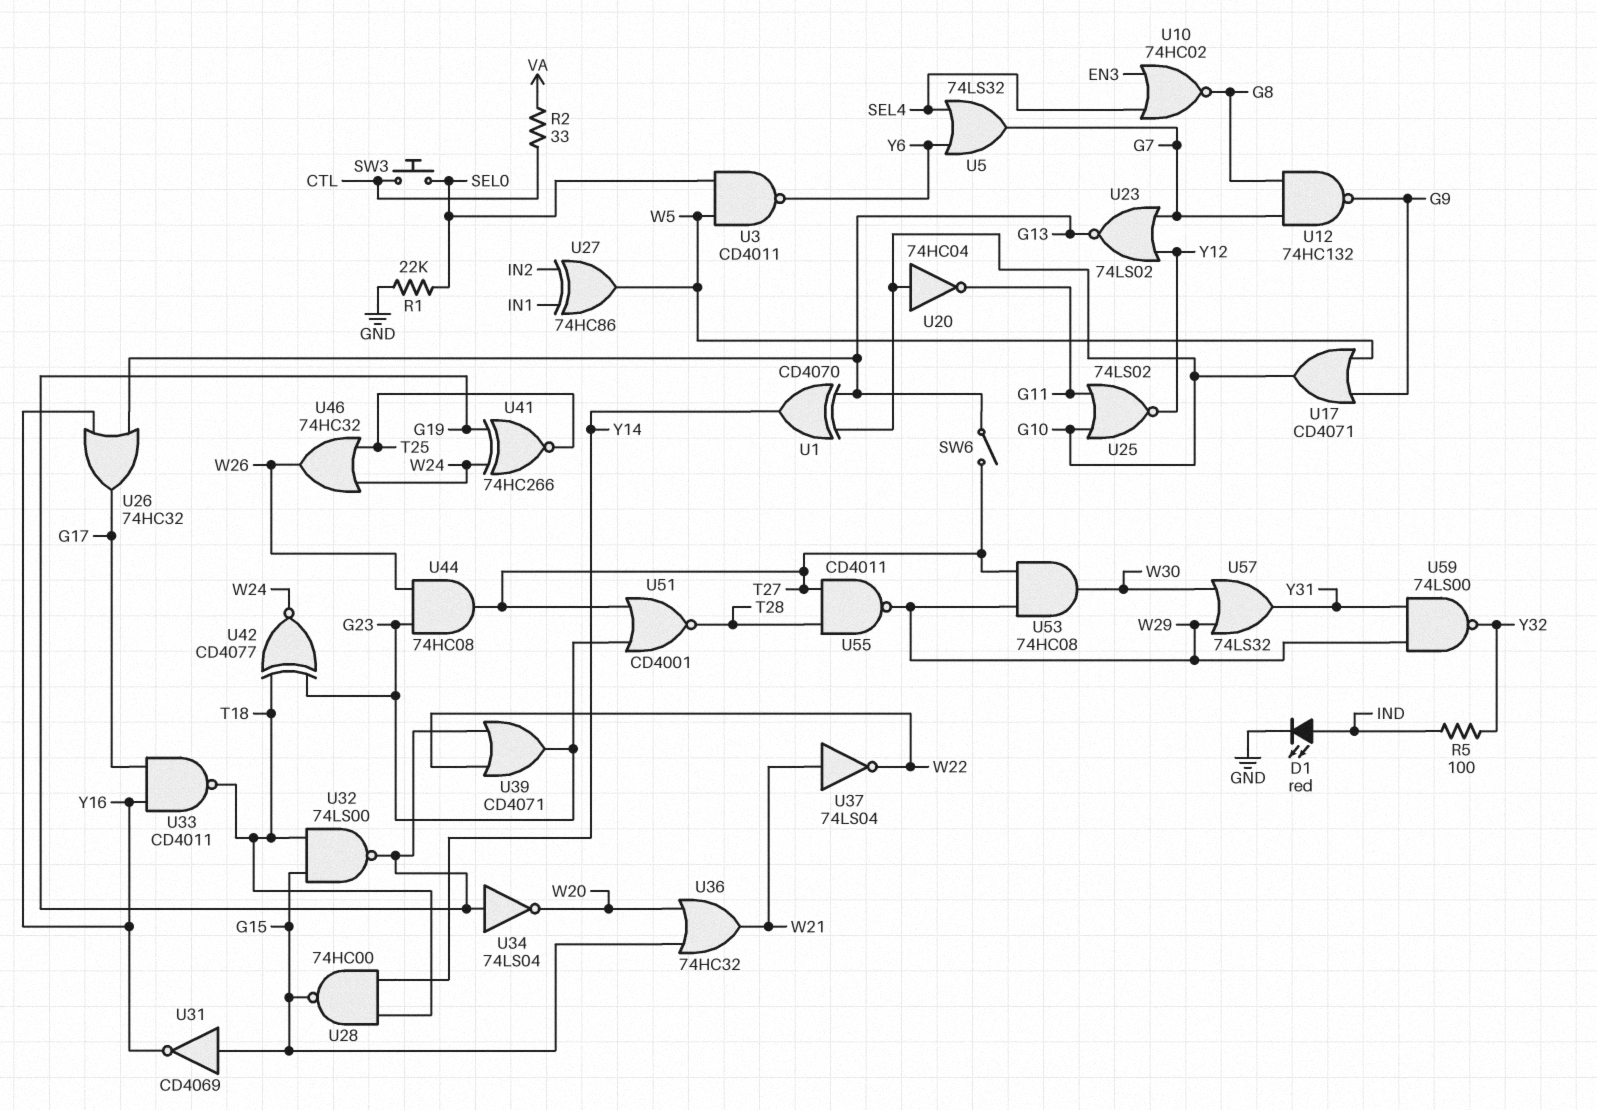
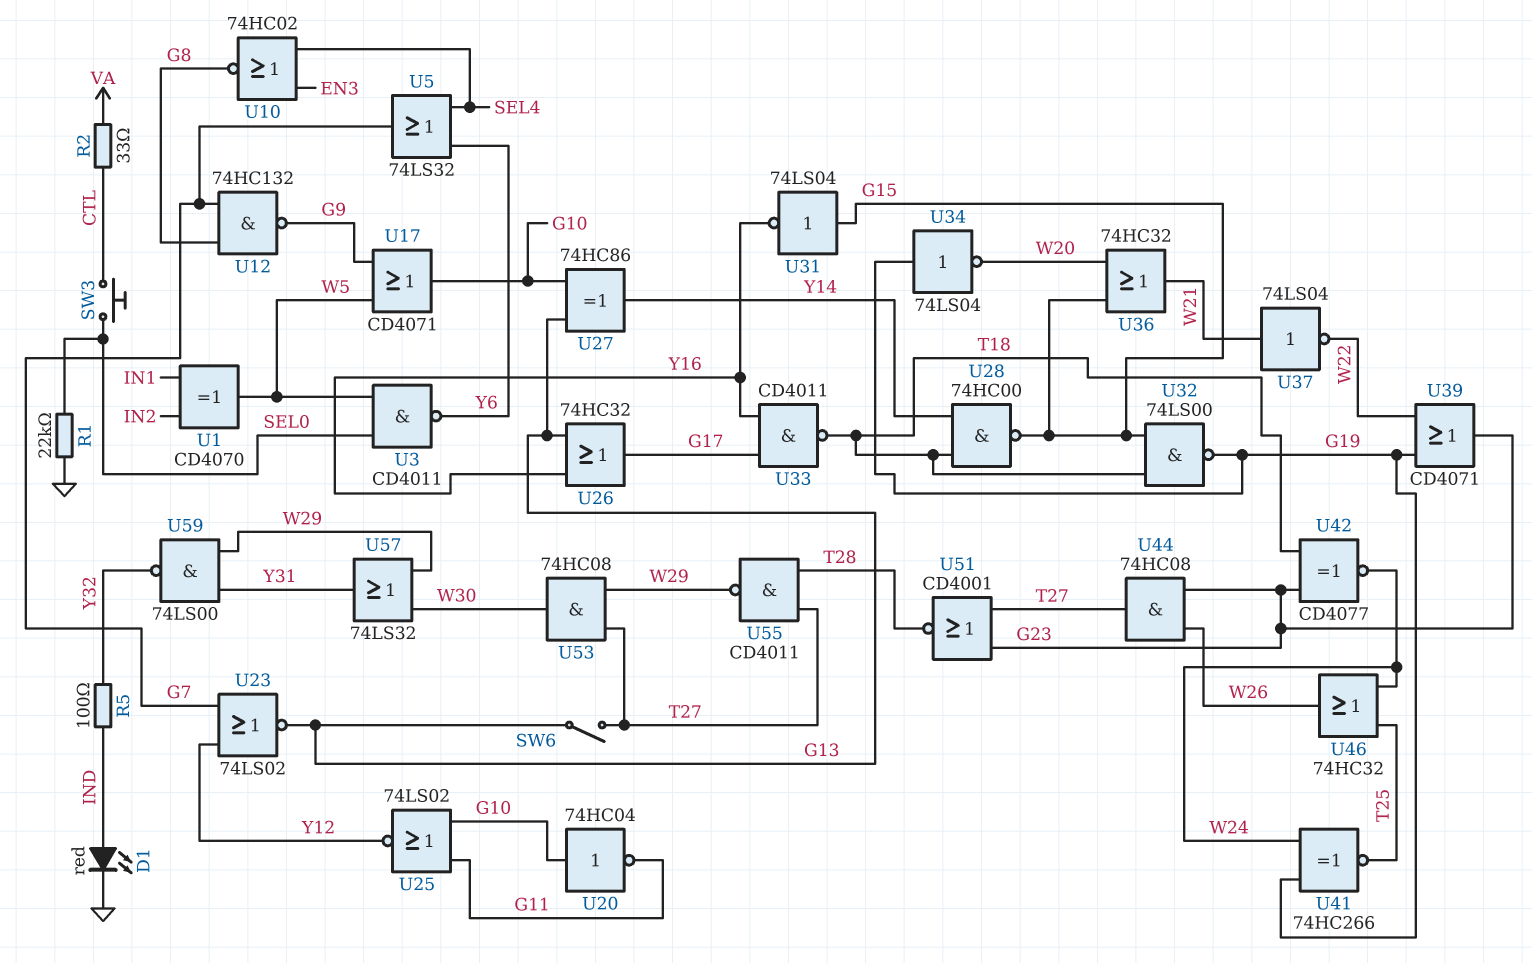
U1: XOR CD4070 (in G10, in G13, out Y14) -> XOR CD4070 (in IN1, in IN2, out W5)
U27: XOR 74HC86 (in IN1, in IN2, out W5) -> XOR 74HC86 (in G10, in G13, out Y14)
U31: NOT CD4069 (in G15, out Y16) -> NOT 74LS04 (in G15, out Y16)

